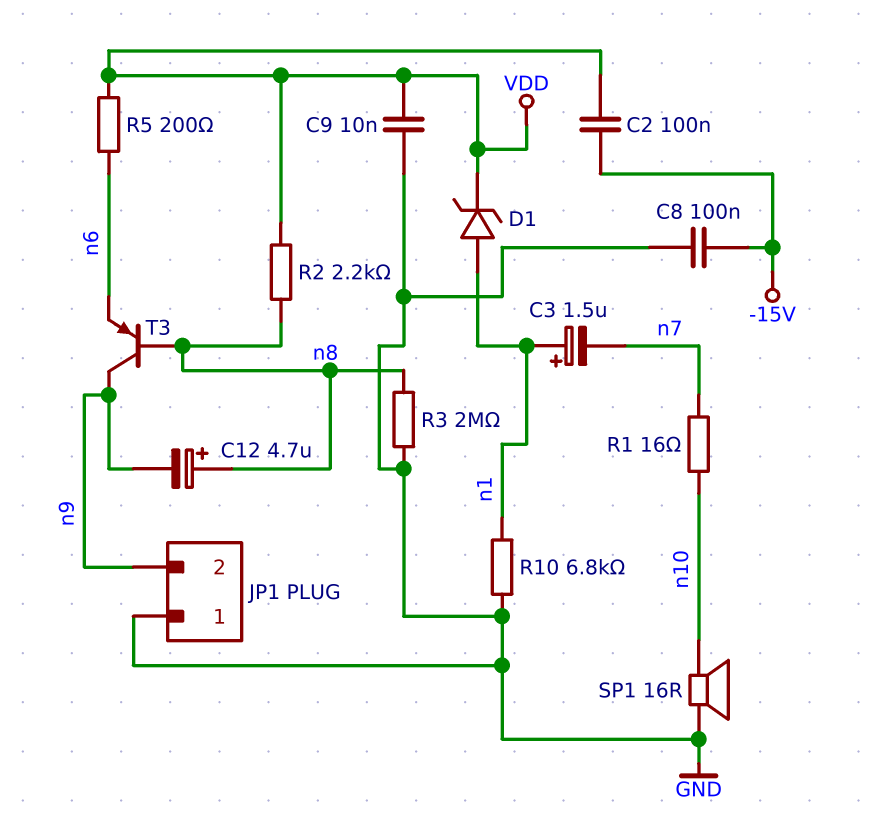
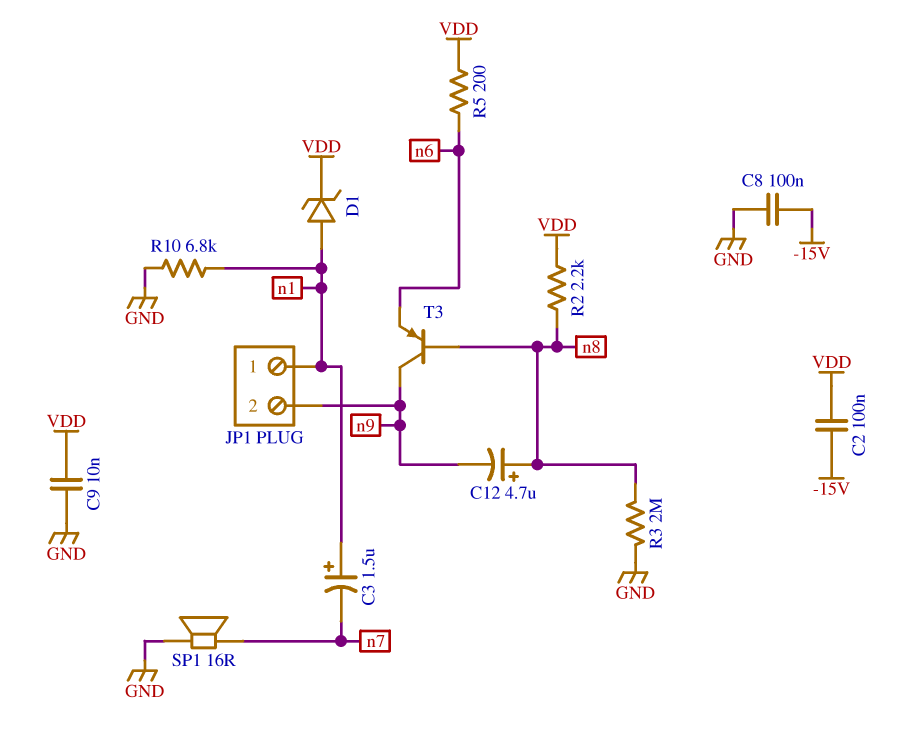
JP1 pin 1: GND -> n1
R1: 16 (n7, n10) -> none
SP1: speaker 16R (GND, n10) -> speaker 16R (GND, n7)

